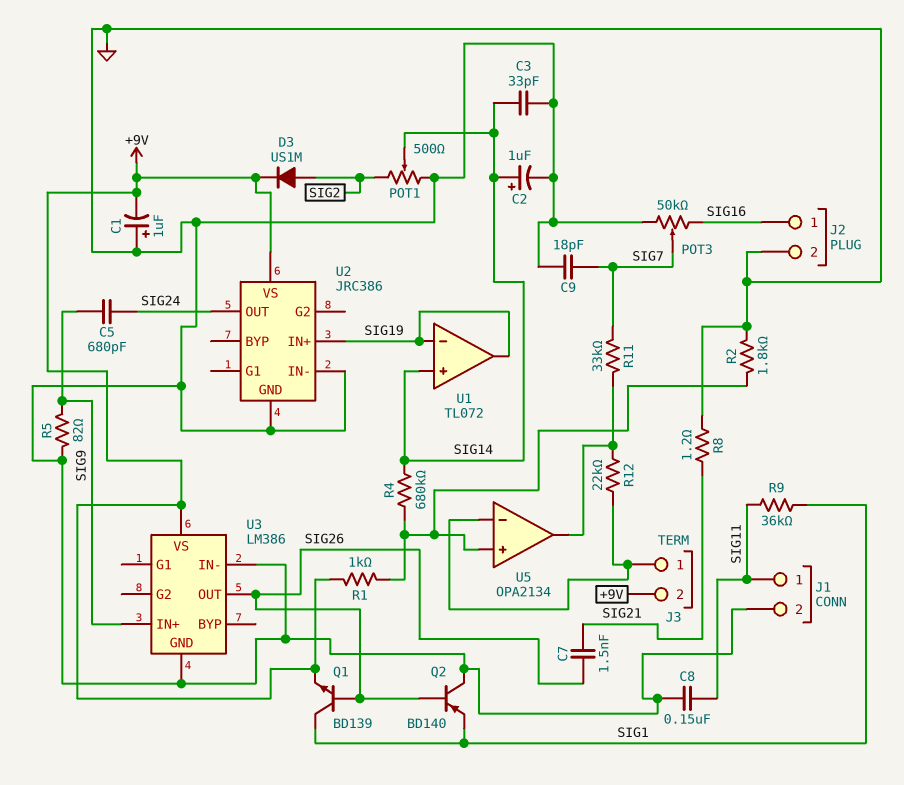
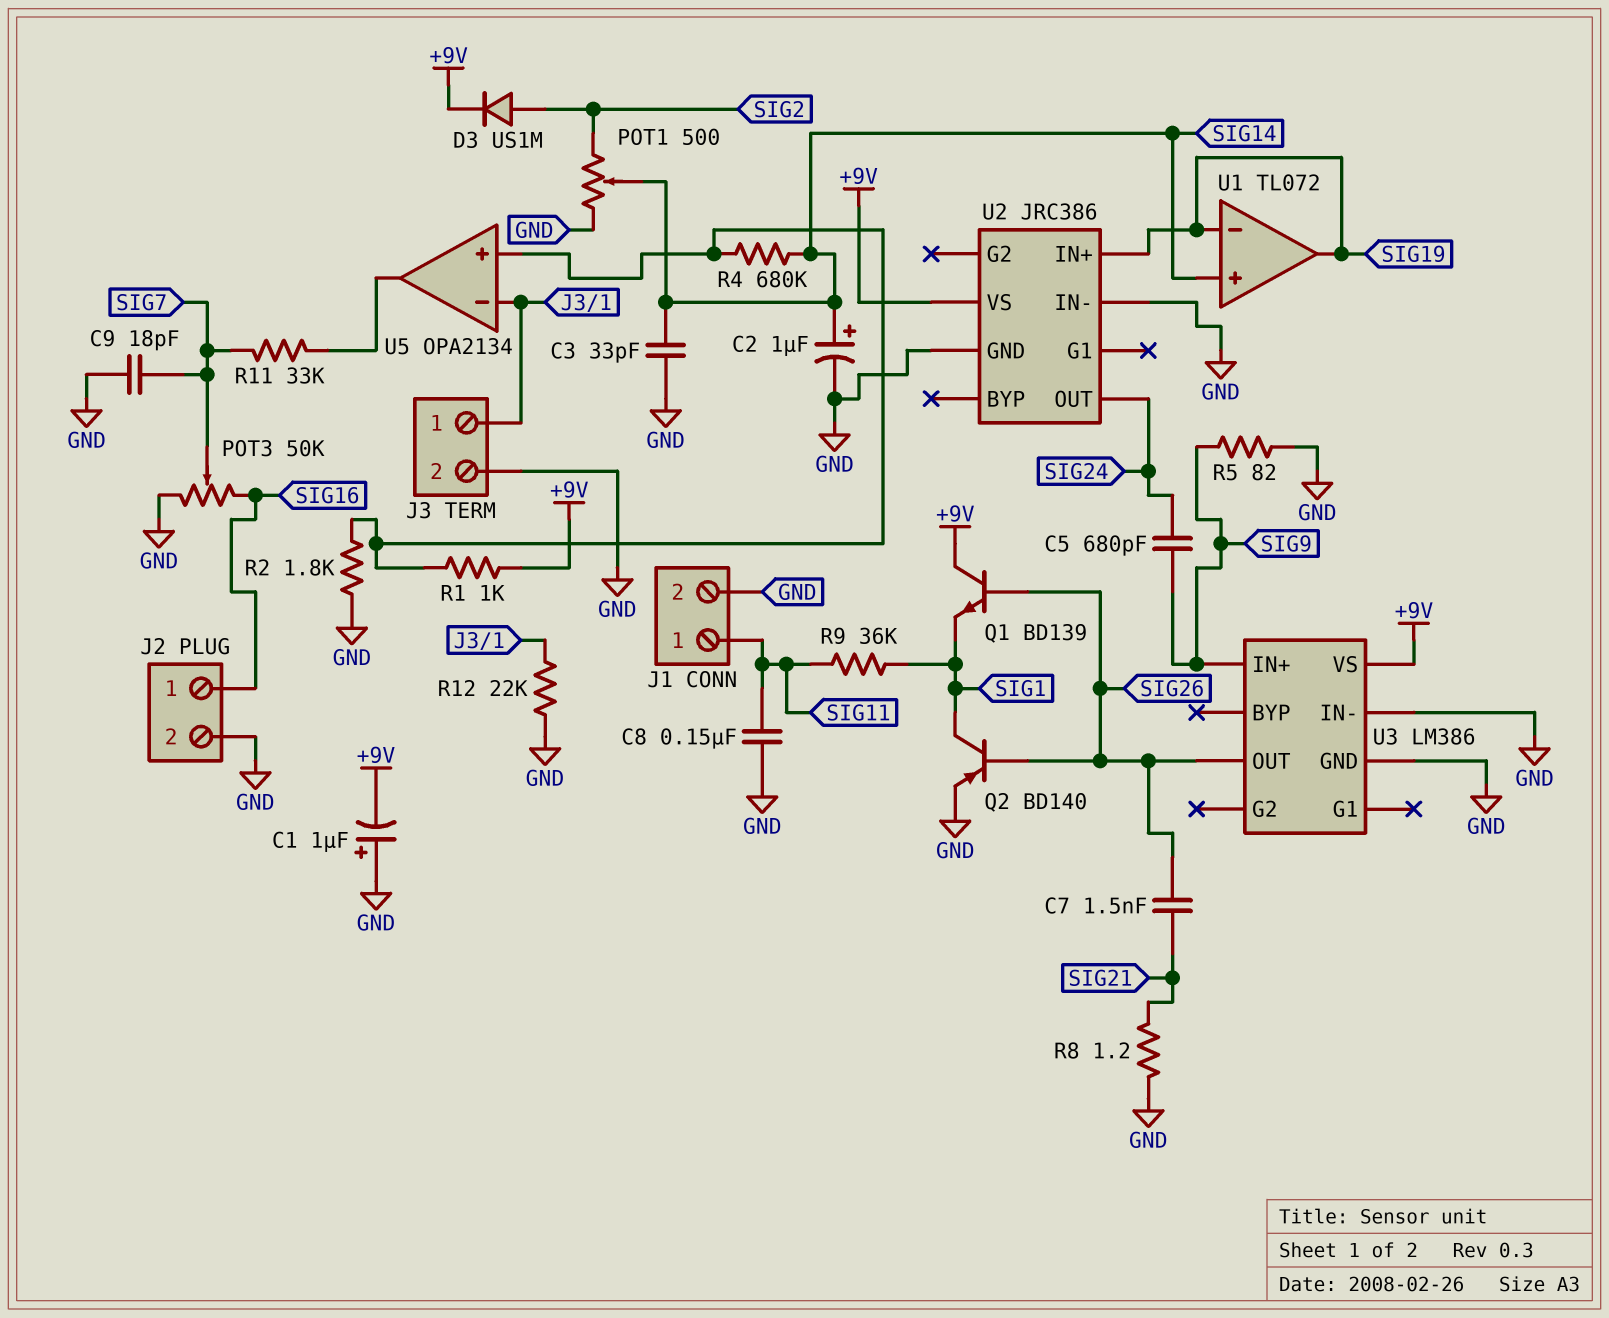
J3 pin 2: +9V -> GND
Q1: NPN BD139 (B SIG26, C SIG1, E +9V) -> NPN BD139 (B SIG26, C +9V, E SIG1)
Q2: PNP BD140 (B SIG26, C GND, E SIG1) -> PNP BD140 (B SIG26, C SIG1, E GND)
R12: 22k (J3/1, U5/out) -> 22k (GND, J3/1)

